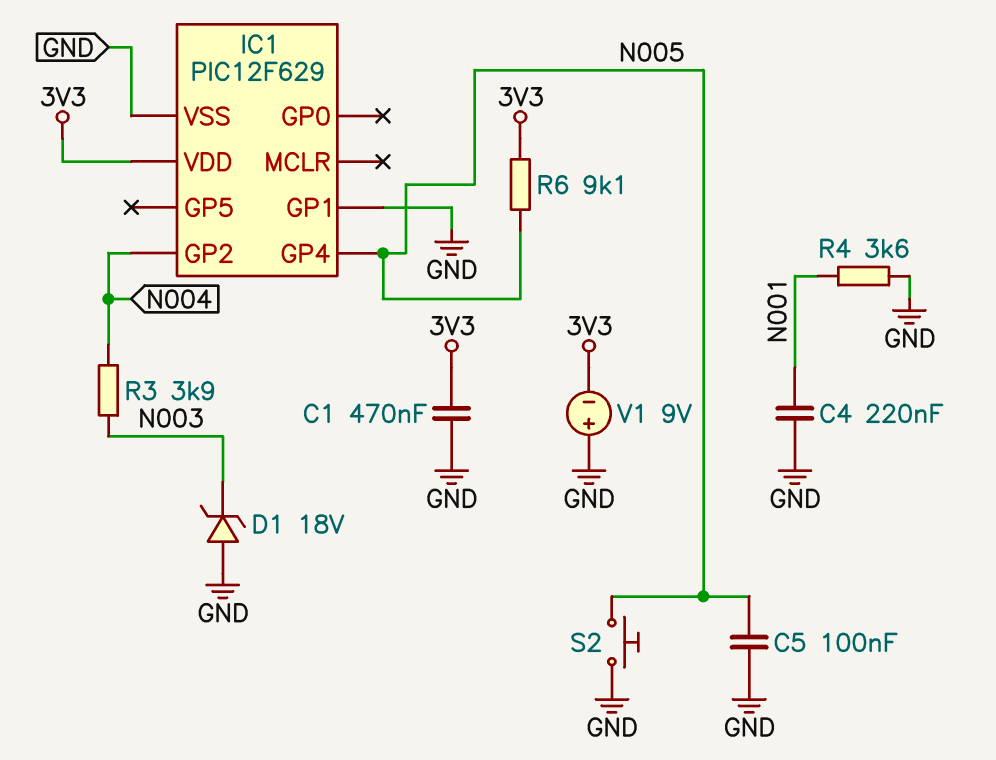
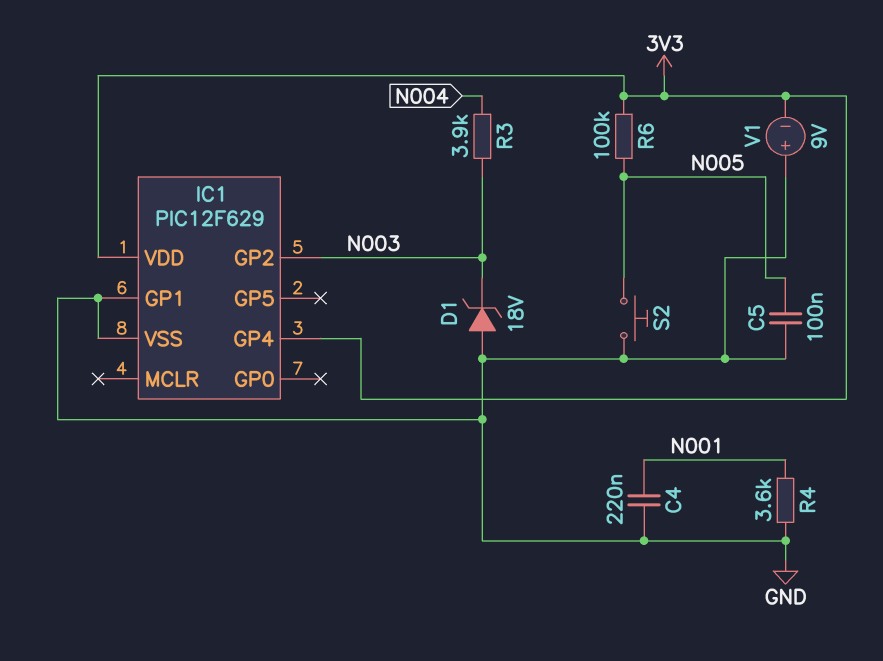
C1: 470nF (3V3, GND) -> none
IC1 pin GP2: N004 -> N003
IC1 pin GP4: N005 -> 3V3
R6: 9.1k (3V3, N005) -> 100k (3V3, N005)

